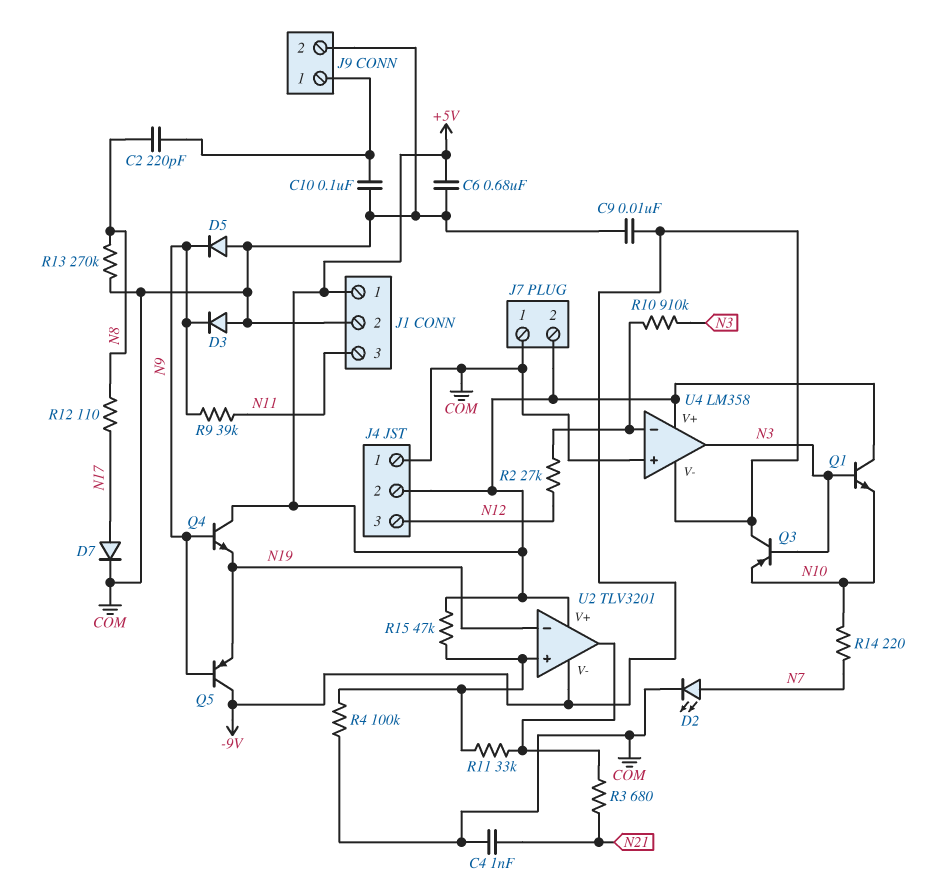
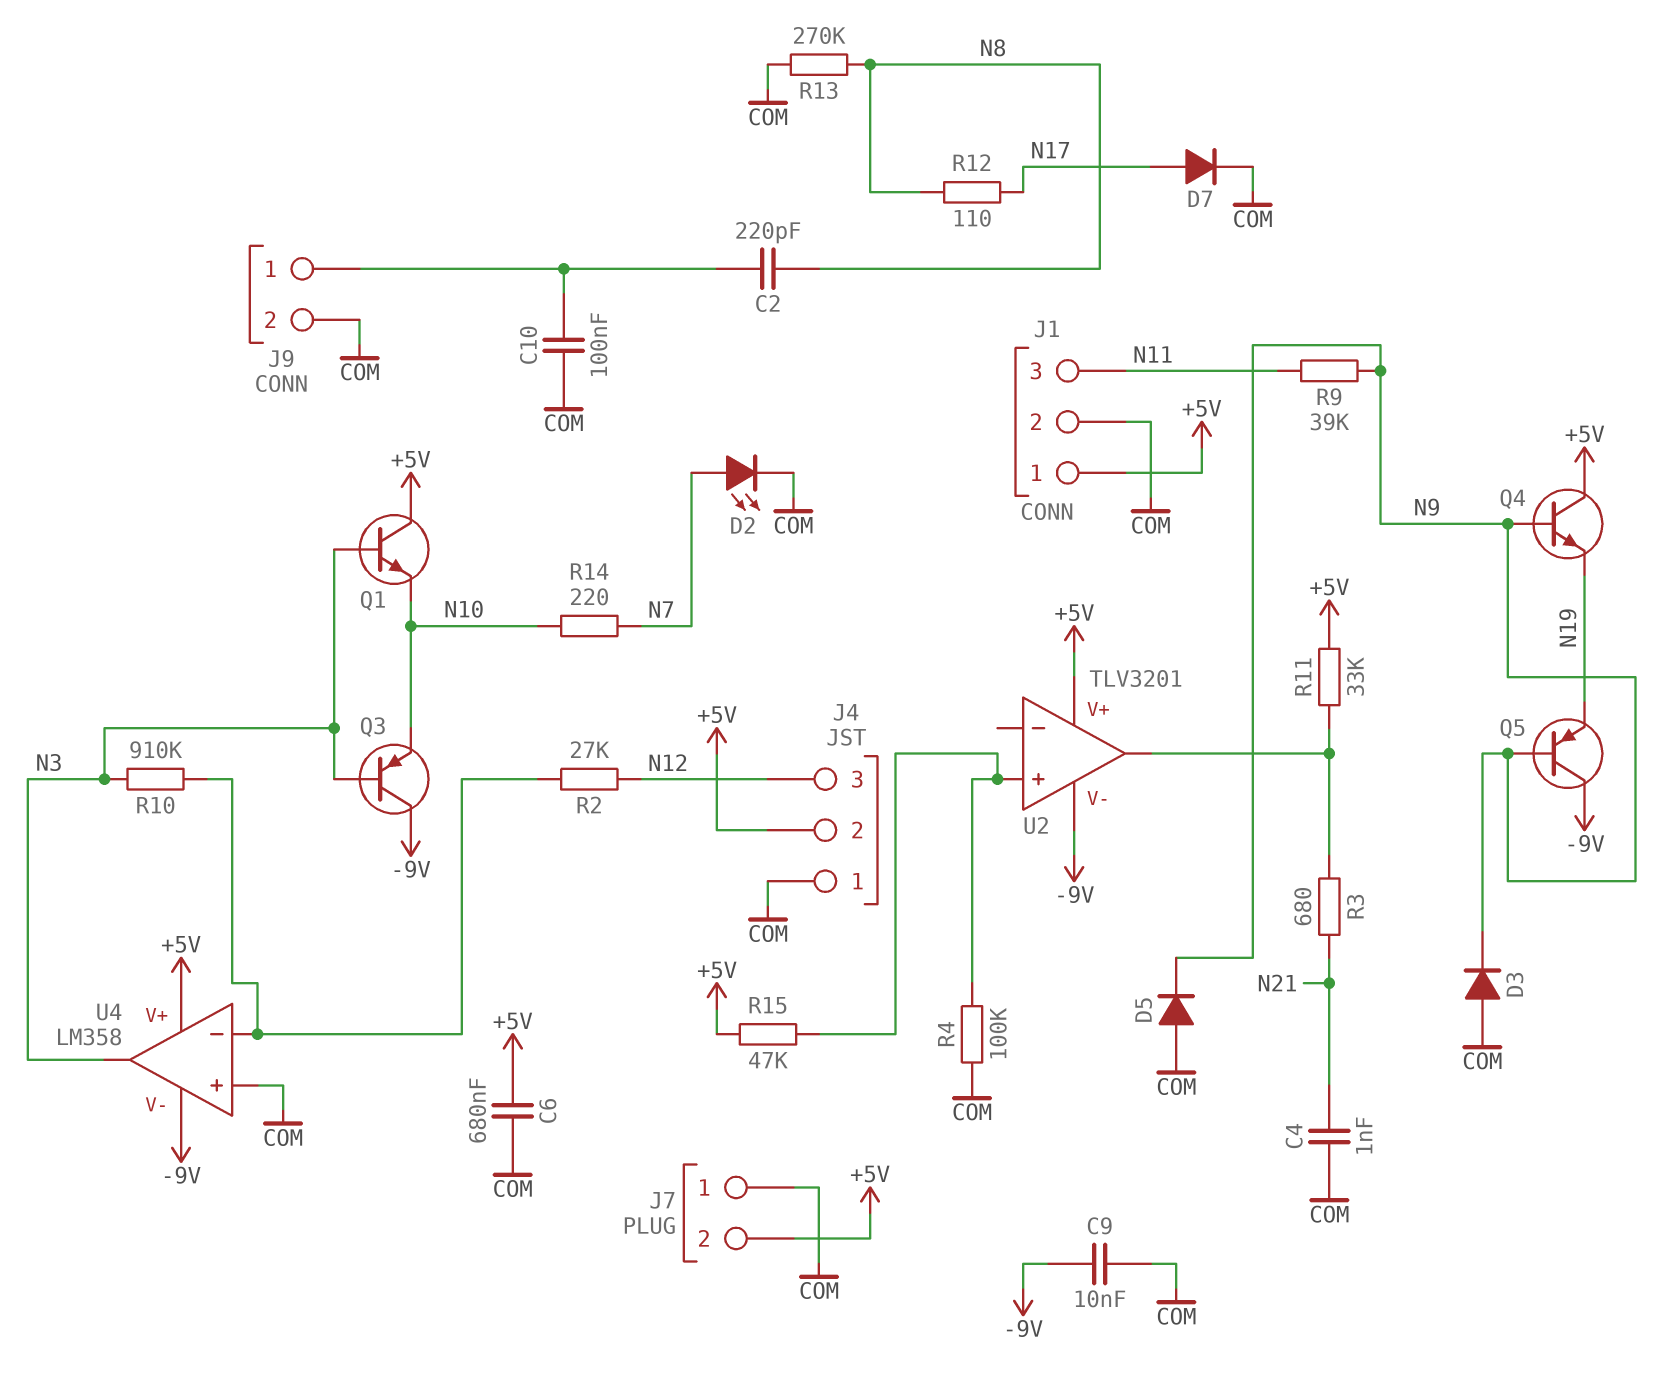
R11: 33k (U2/in+, U2/out) -> 33k (+5V, U2/out)
U2 pin in-: N19 -> none

